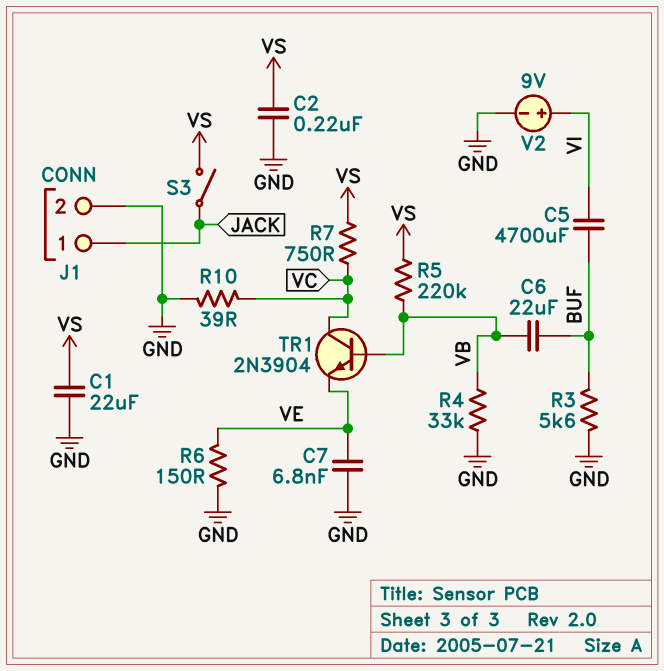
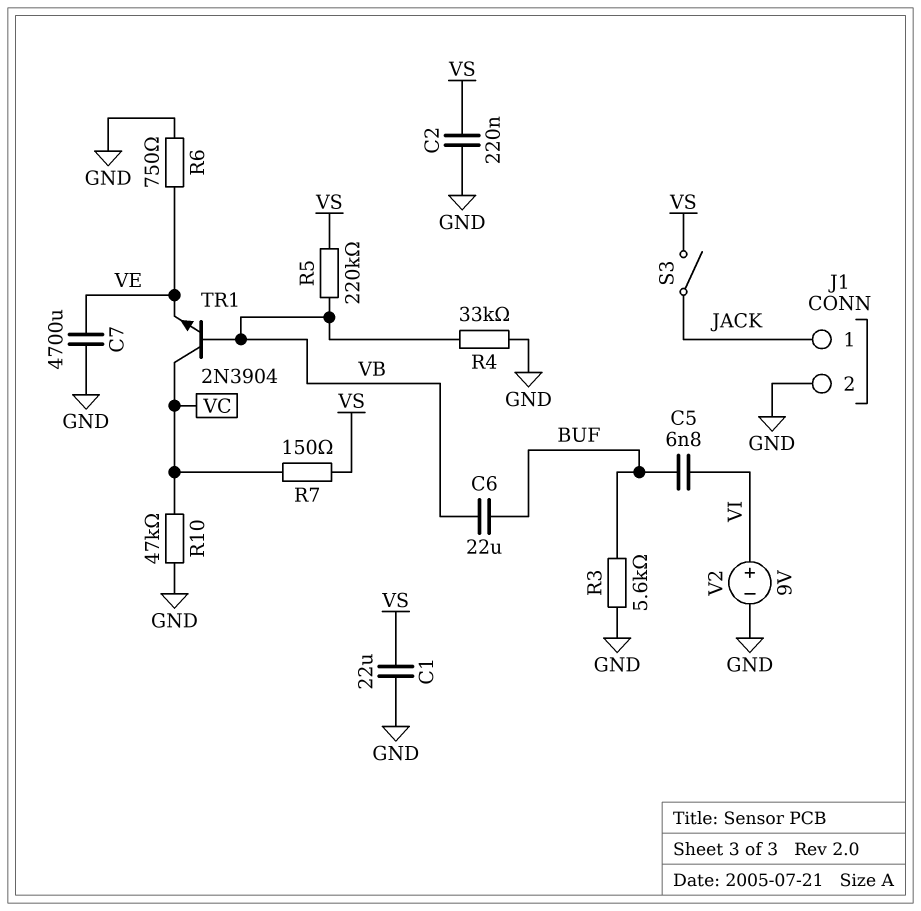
C5: 4700uF (BUF, VI) -> 6.8nF (BUF, VI)
C7: 6.8nF (GND, VE) -> 4700uF (GND, VE)
R6: 150 (GND, VE) -> 750 (GND, VE)
R7: 750 (VC, VS) -> 150 (VC, VS)
R10: 39 (GND, VC) -> 47k (GND, VC)

